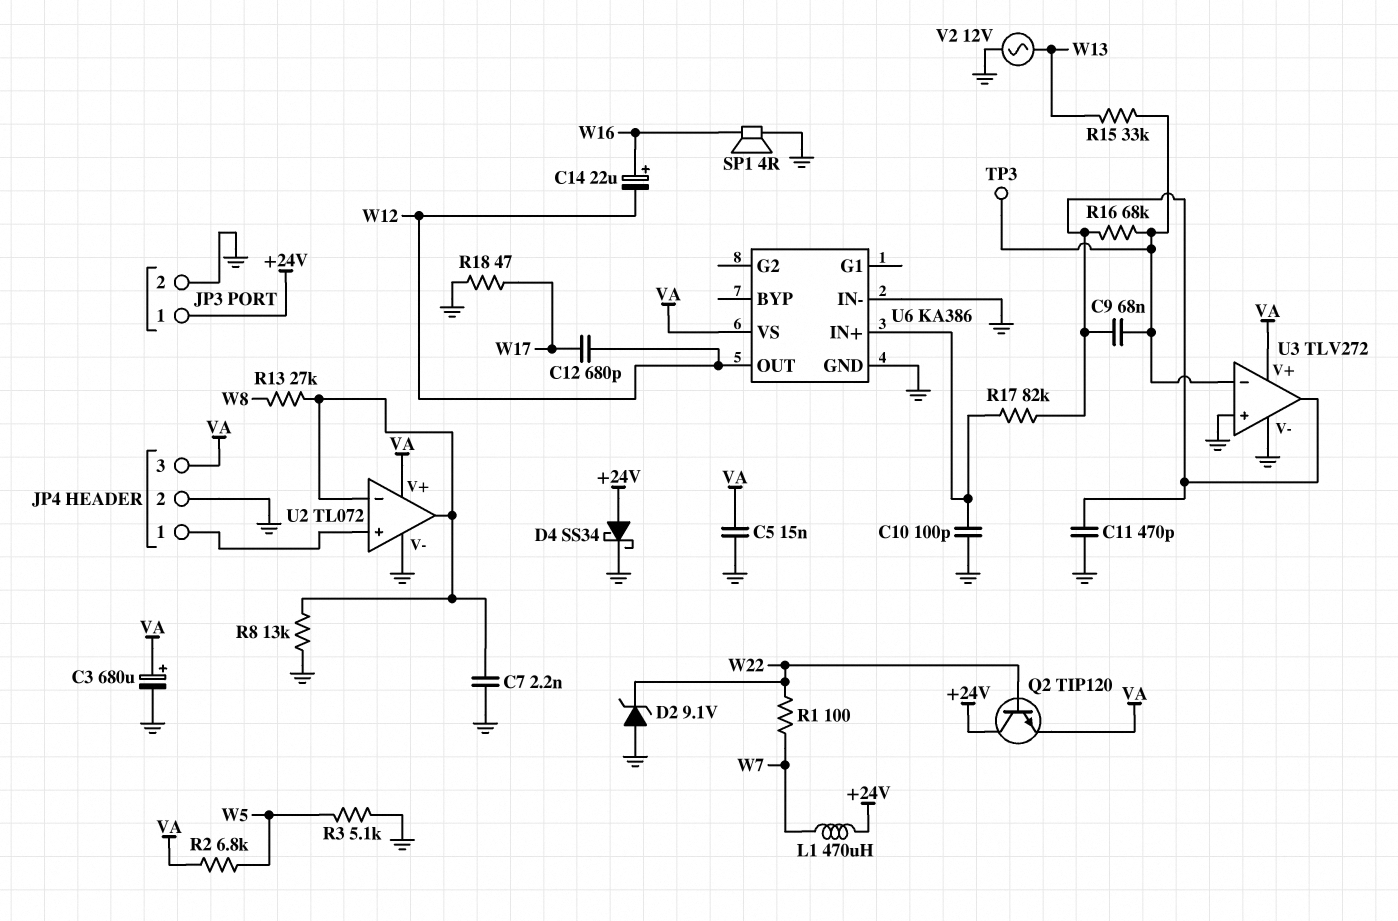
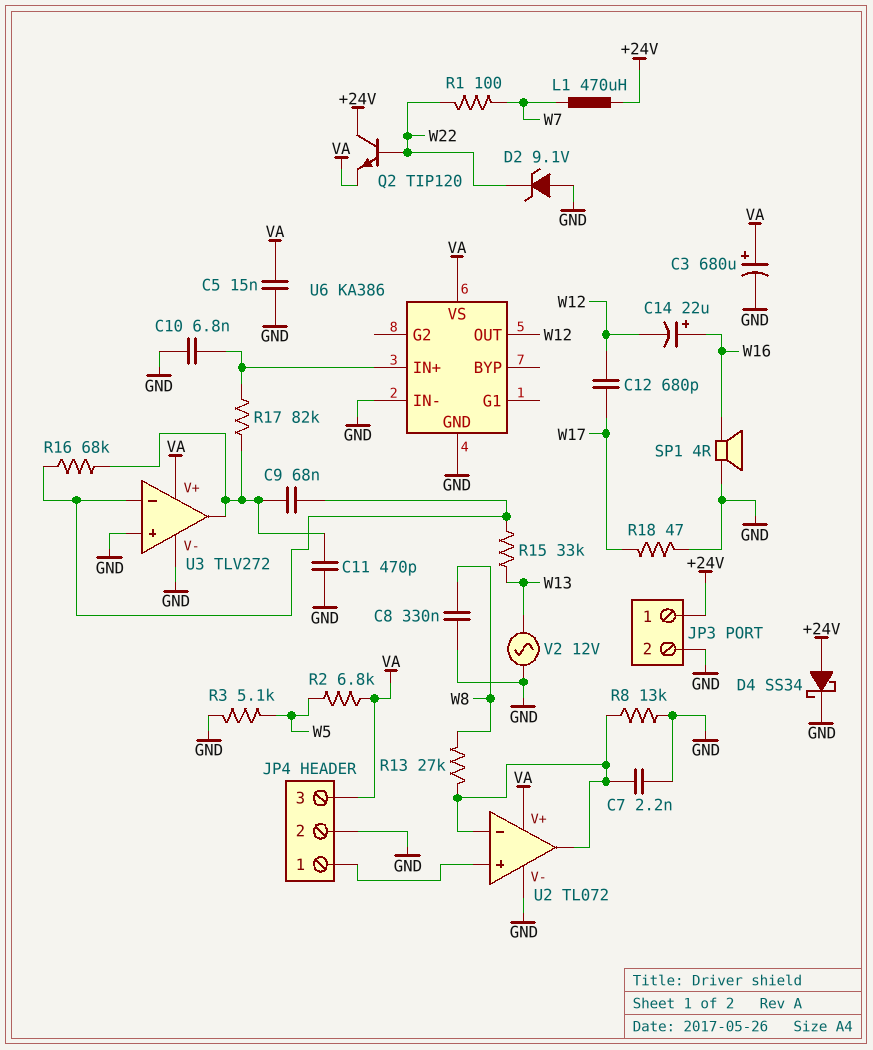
C8: none -> 330nF (GND, W8)
C10: 100pF (GND, U6/IN+) -> 6.8nF (GND, U6/IN+)
TP3: test point (U3/in-) -> none

